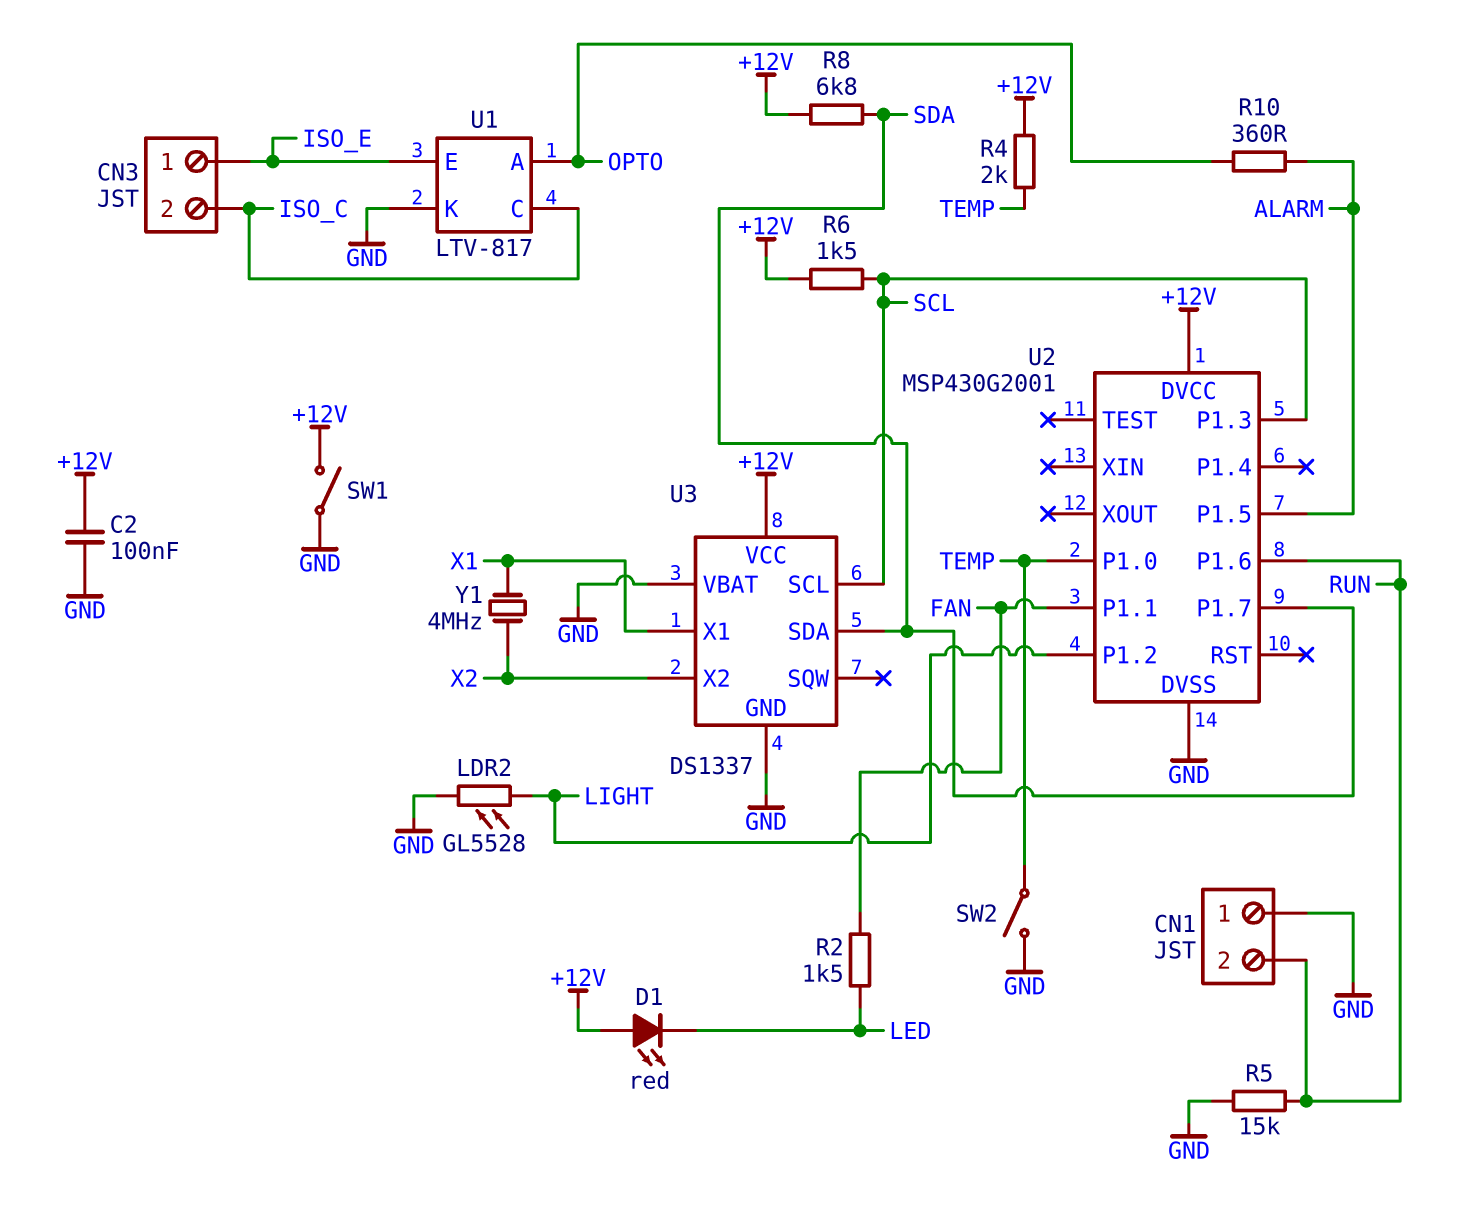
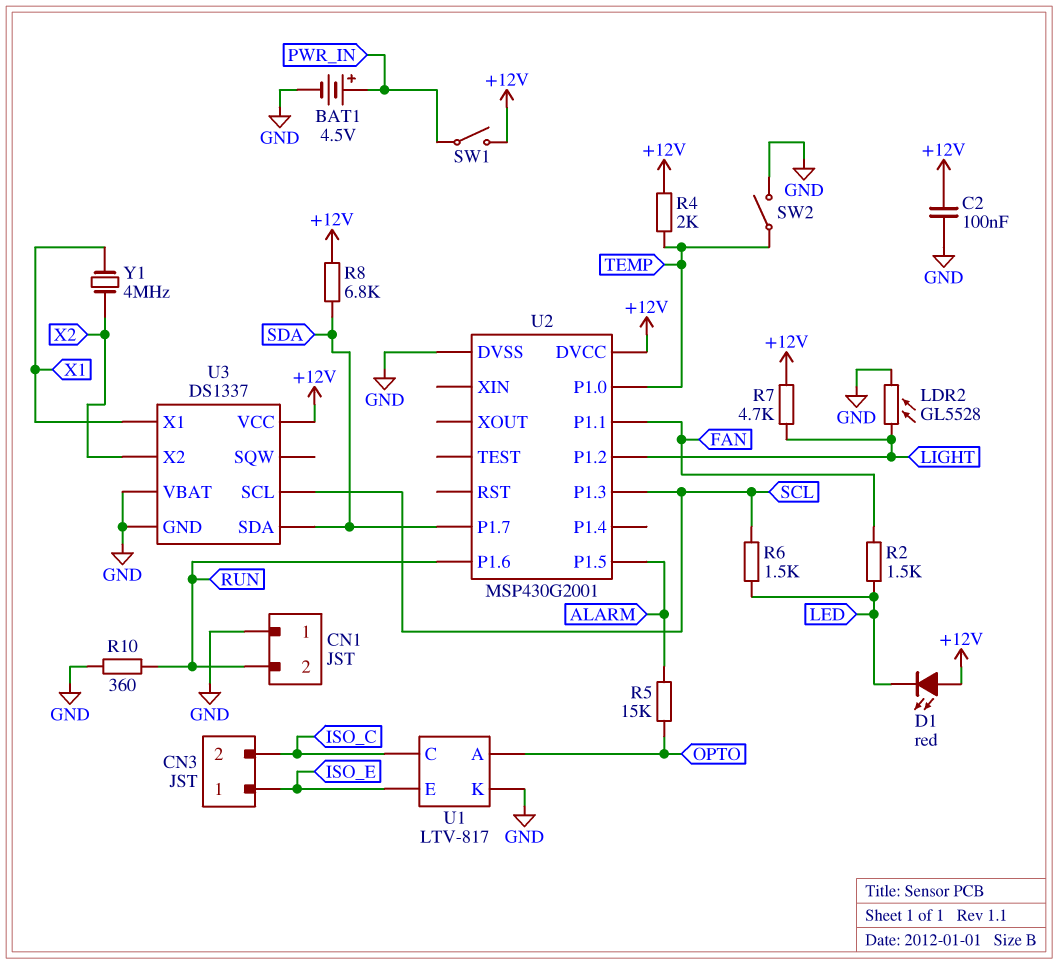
BAT1: none -> 4.5V (plus PWR_IN, minus GND)
R5: 15k (GND, RUN) -> 15k (ALARM, OPTO)
R6: 1.5k (+12V, SCL) -> 1.5k (LED, SCL)
R7: none -> 4.7k (+12V, LIGHT)
R10: 360 (ALARM, OPTO) -> 360 (GND, RUN)
SW1: switch (+12V, GND) -> switch (+12V, PWR_IN)

